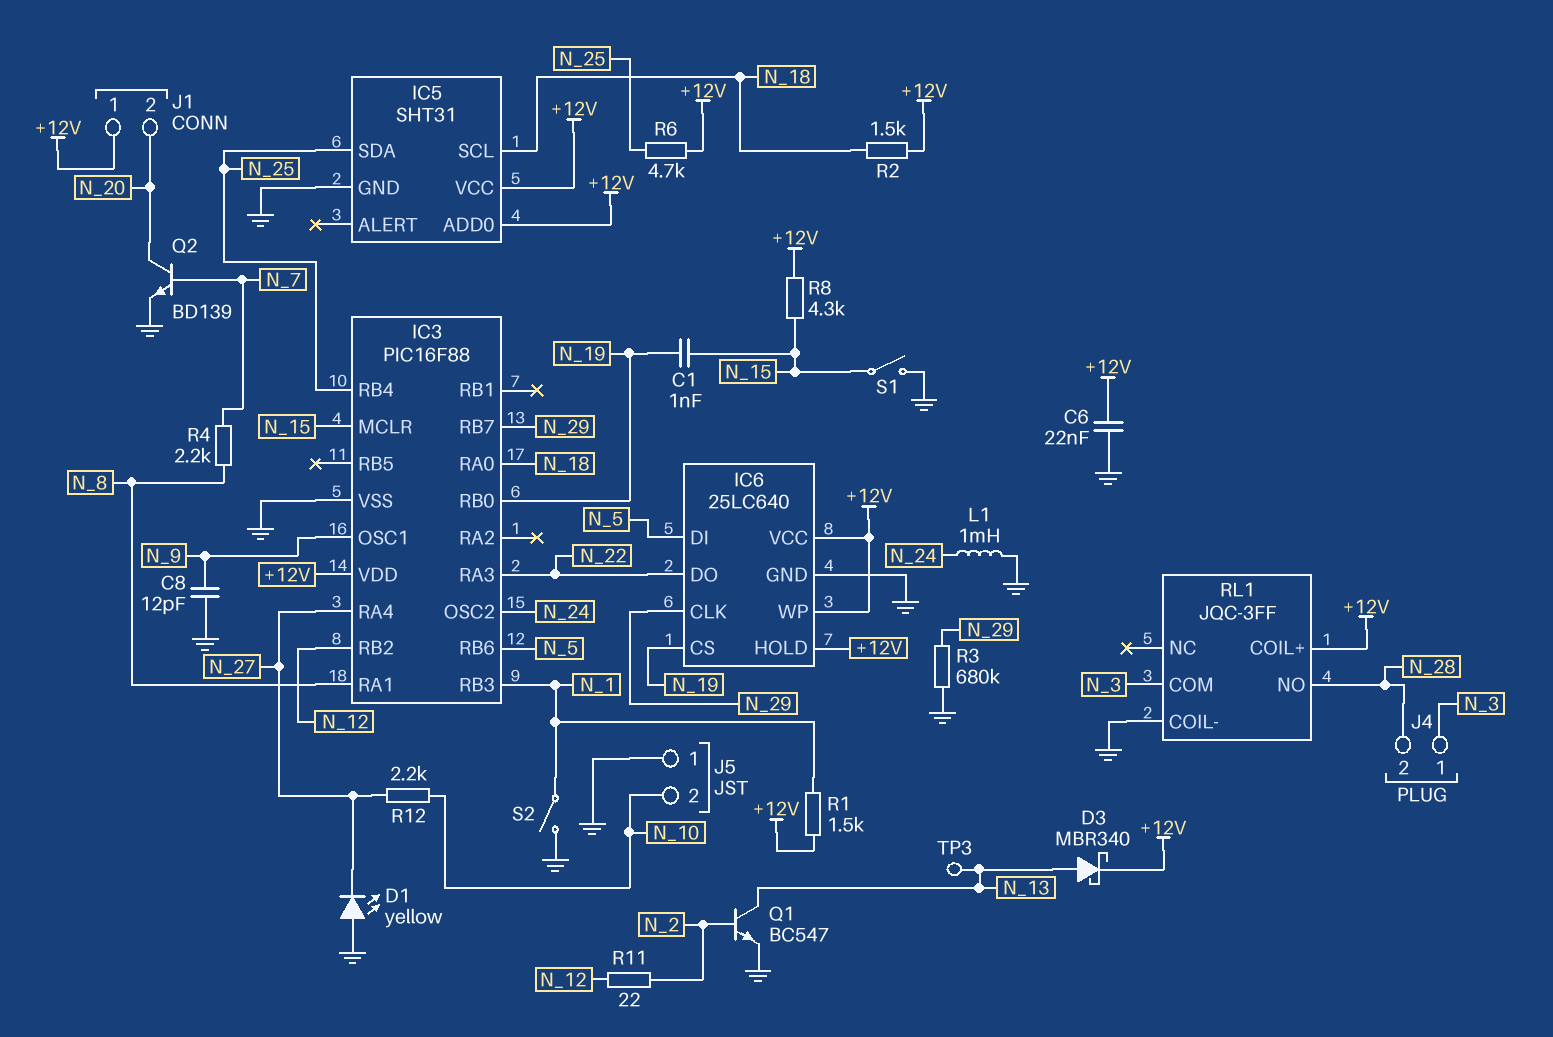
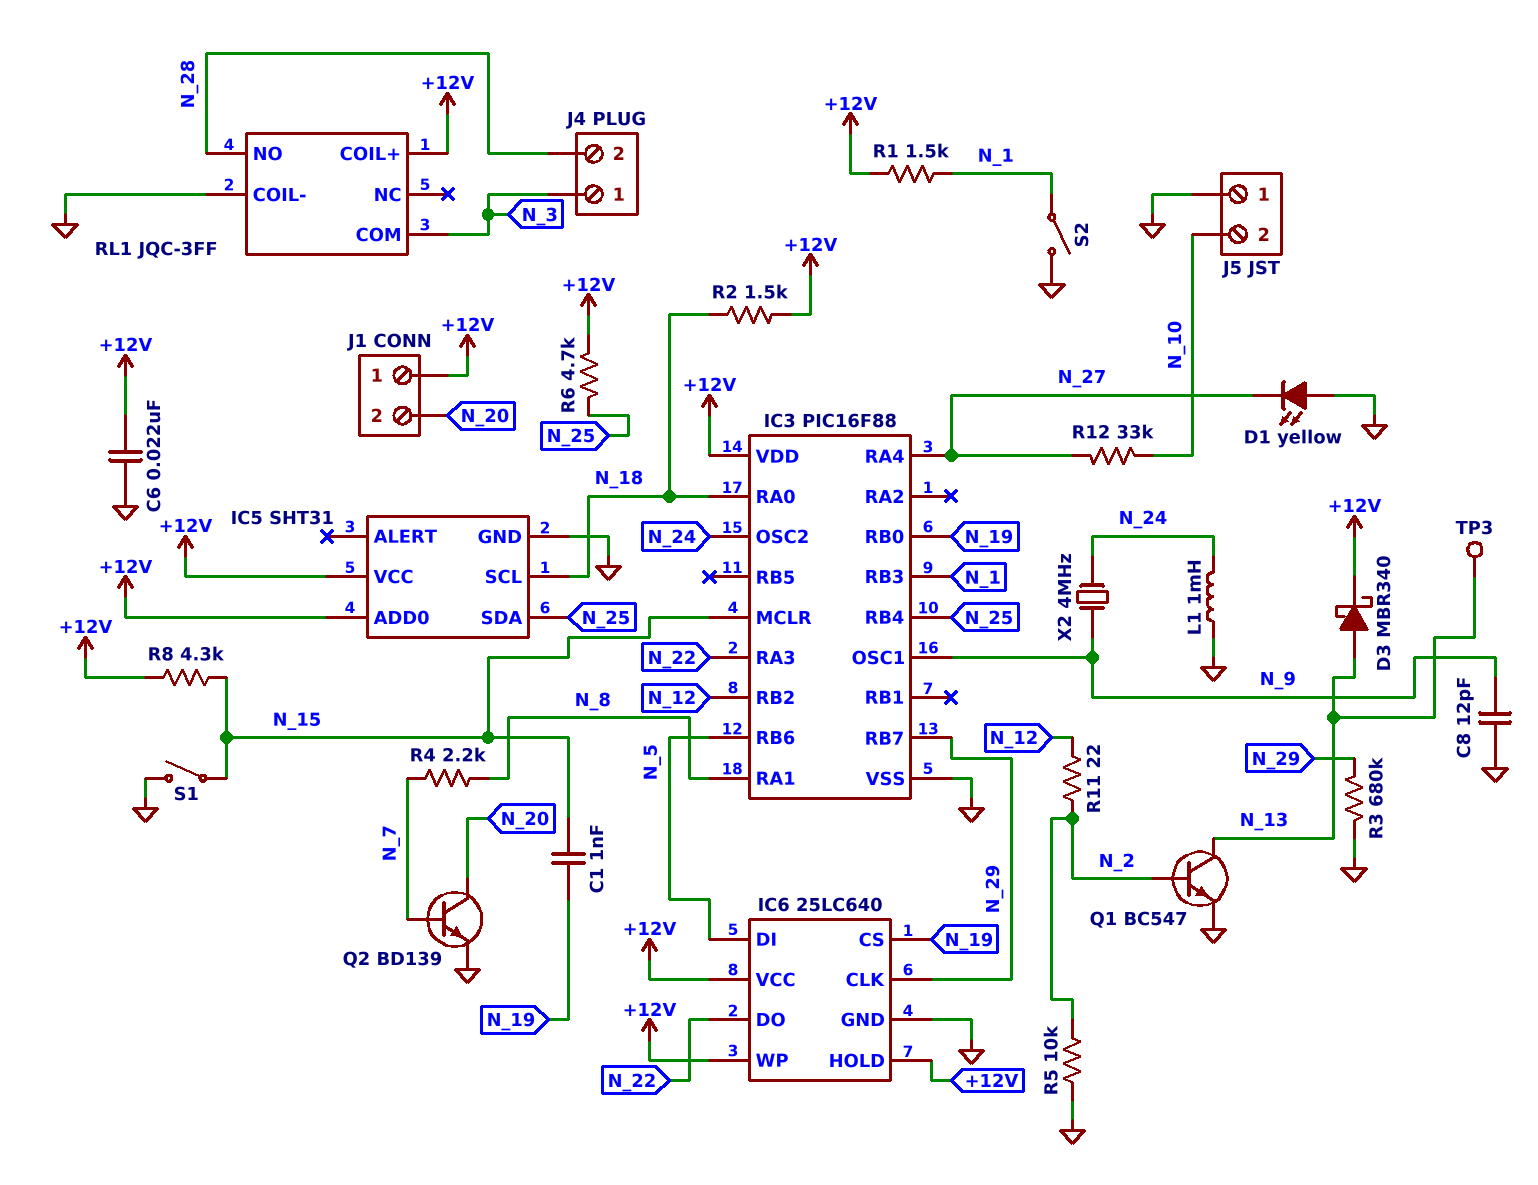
R5: none -> 10k (GND, N_2)
R12: 2.2k (N_10, N_27) -> 33k (N_10, N_27)
X2: none -> 4MHz (N_9, N_24)

